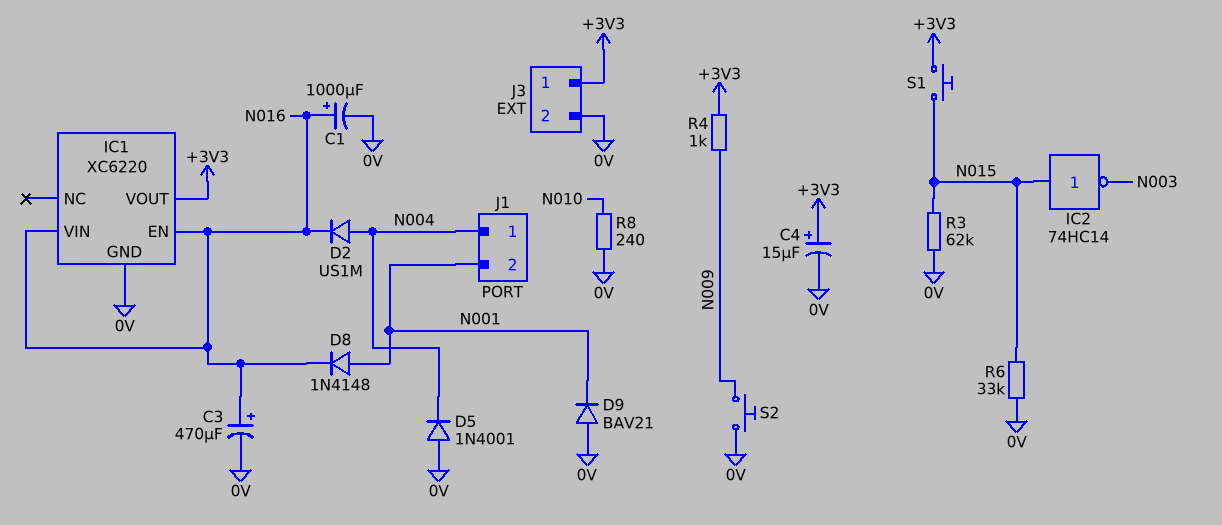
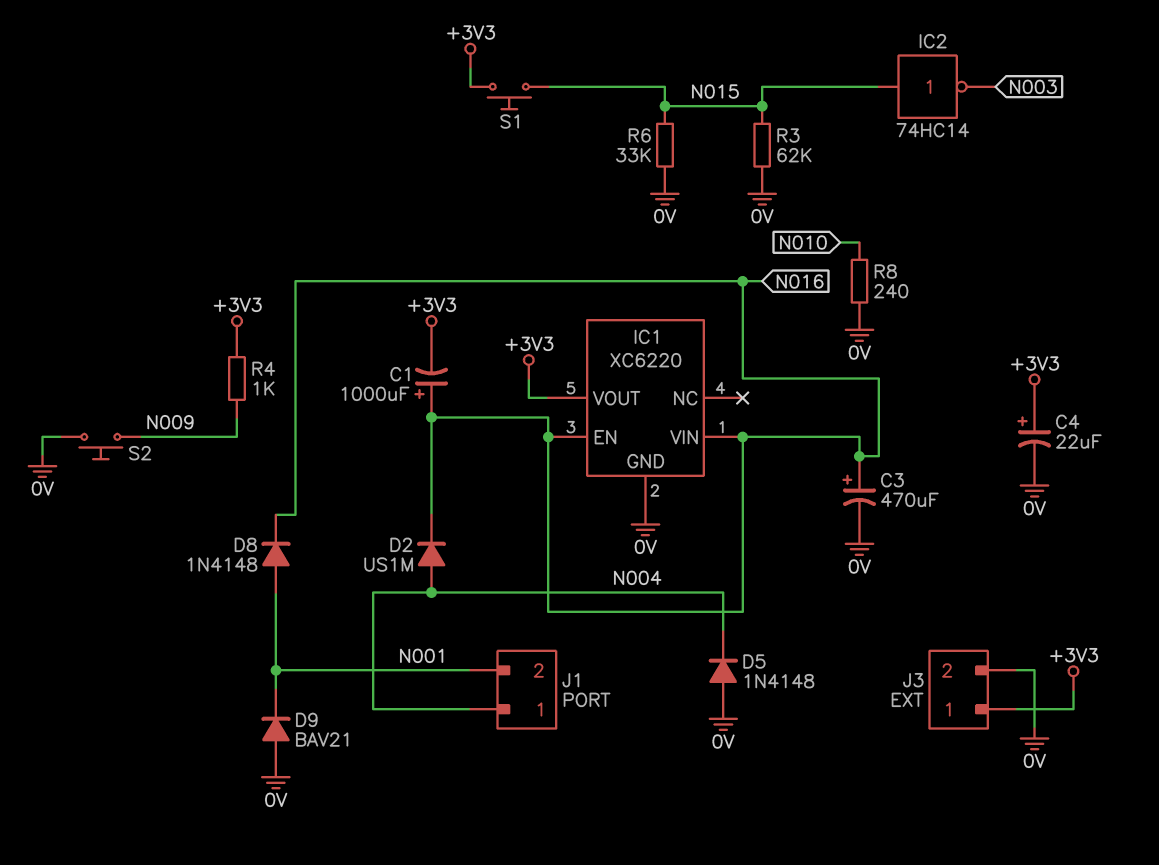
C1: 1000uF (plus N016, minus 0V) -> 1000uF (plus N016, minus +3V3)
C4: 15uF (plus +3V3, minus 0V) -> 22uF (plus +3V3, minus 0V)
D5: diode 1N4001 (A 0V, K N004) -> diode 1N4148 (A 0V, K N004)

